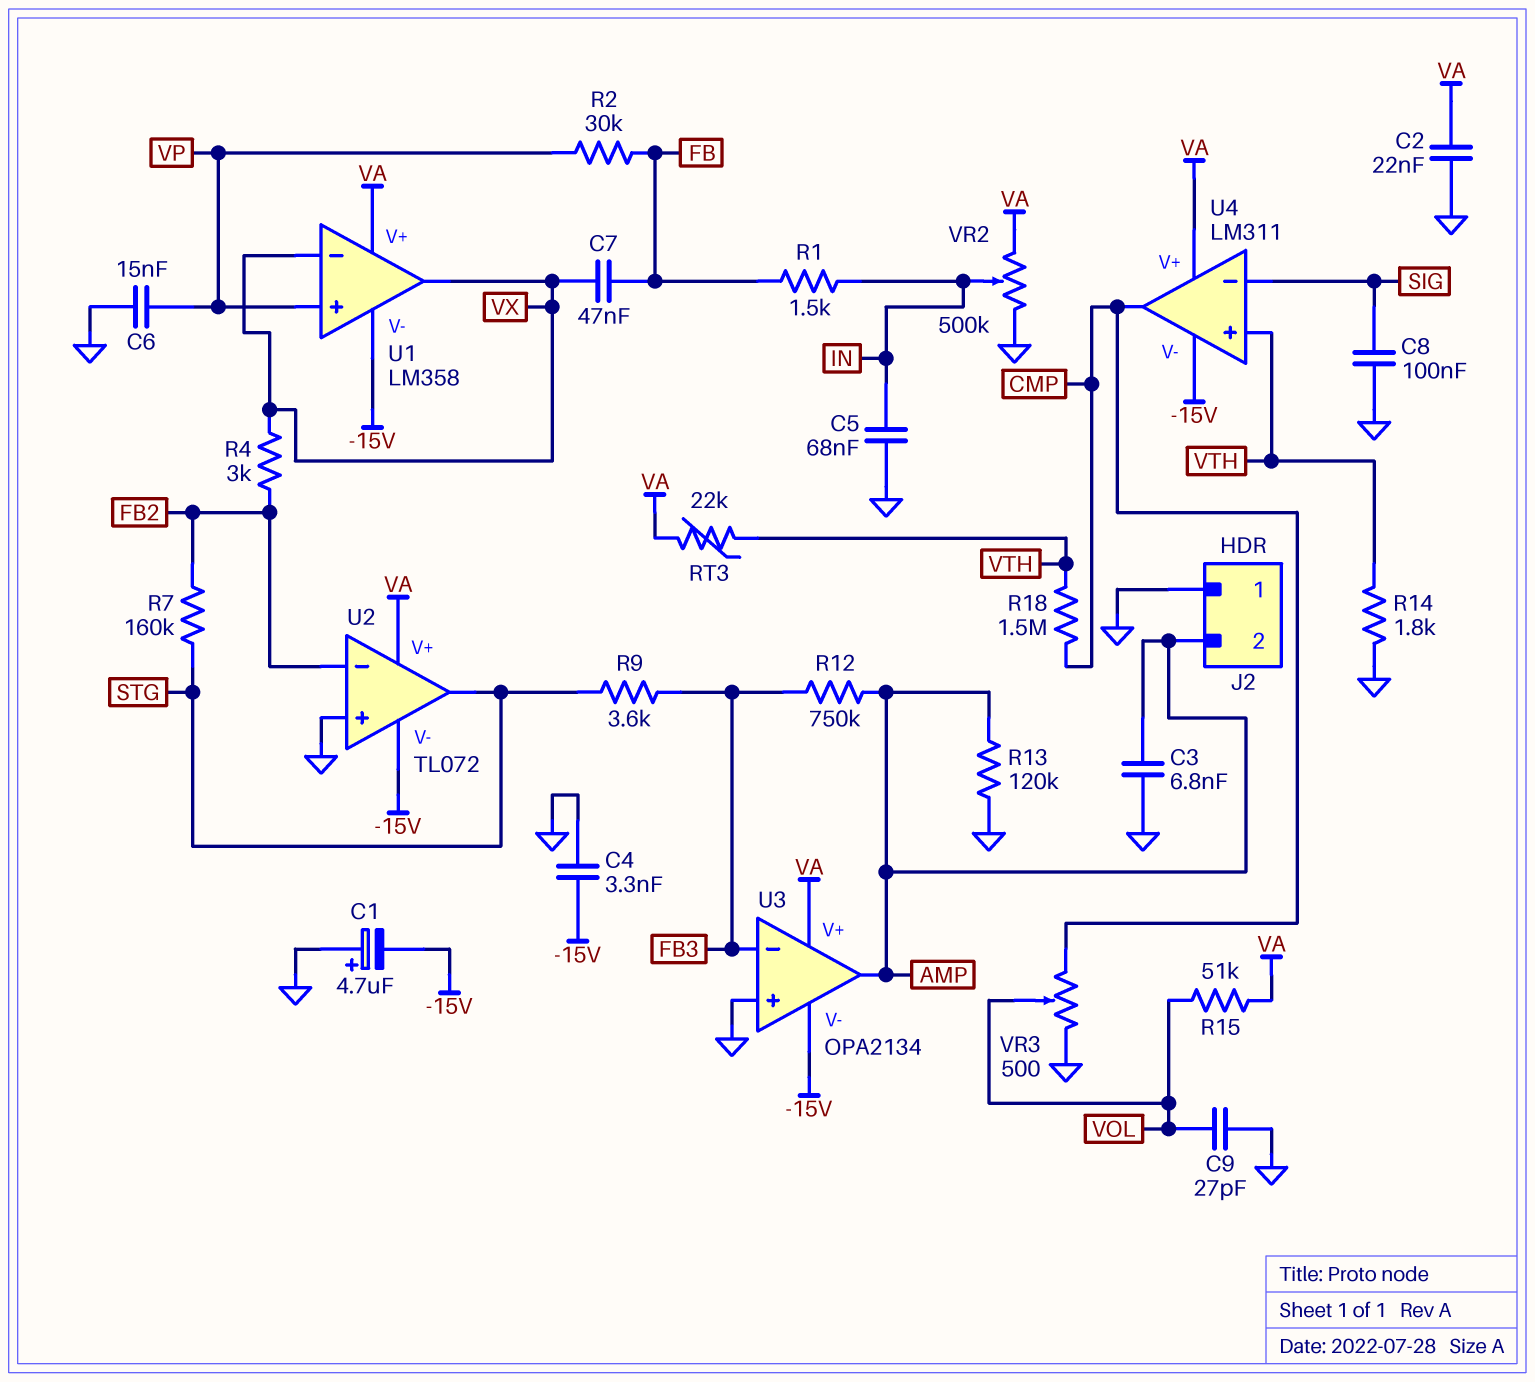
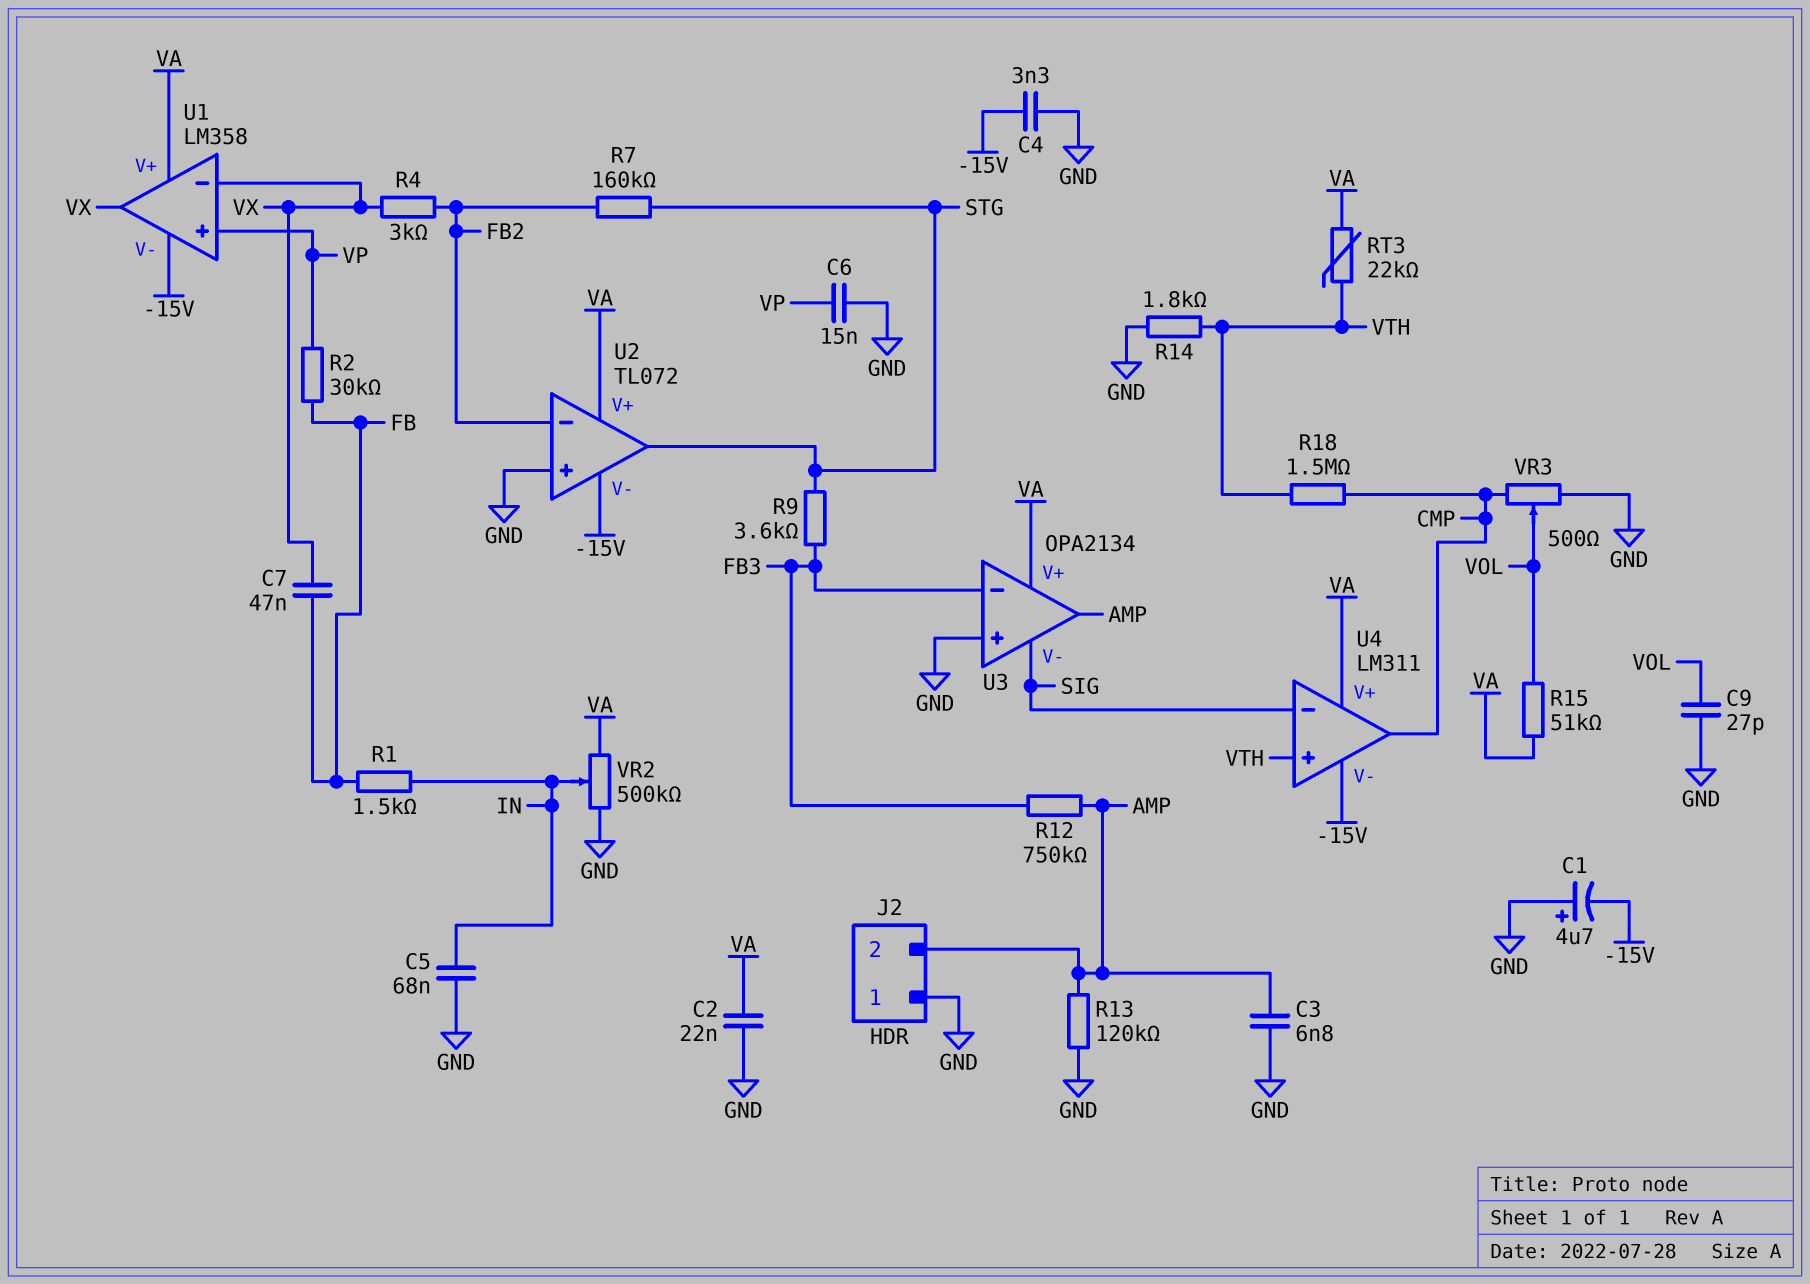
C8: 100nF (GND, SIG) -> none
U3 pin V-: -15V -> SIG

